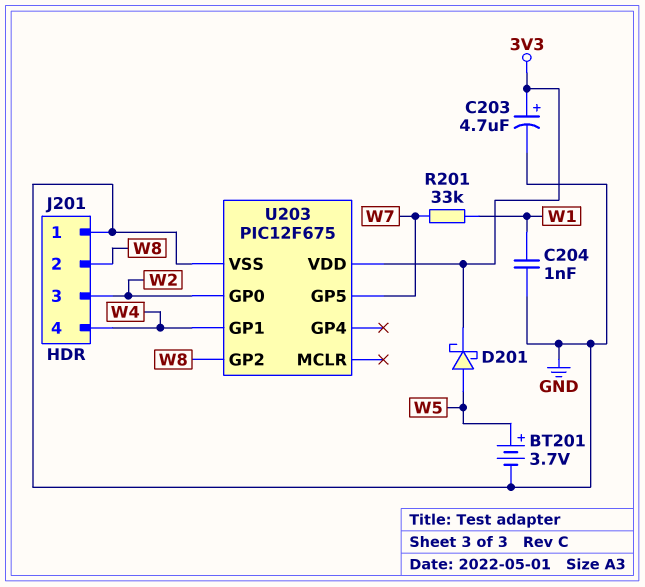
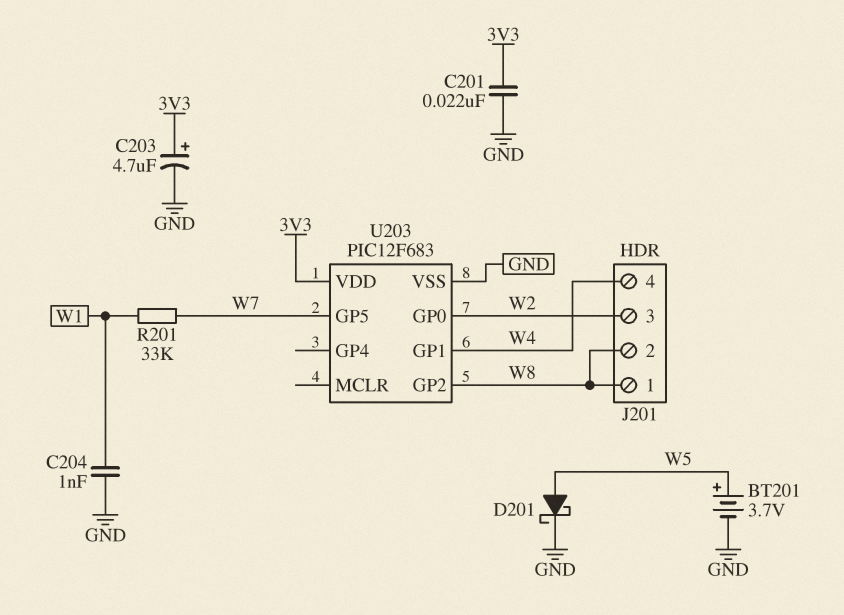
C201: none -> 22nF (3V3, GND)
D201: schottky (A W5, K 3V3) -> schottky (A W5, K GND)
J201 pin 1: GND -> W8
U203: PIC12F675 -> PIC12F683

